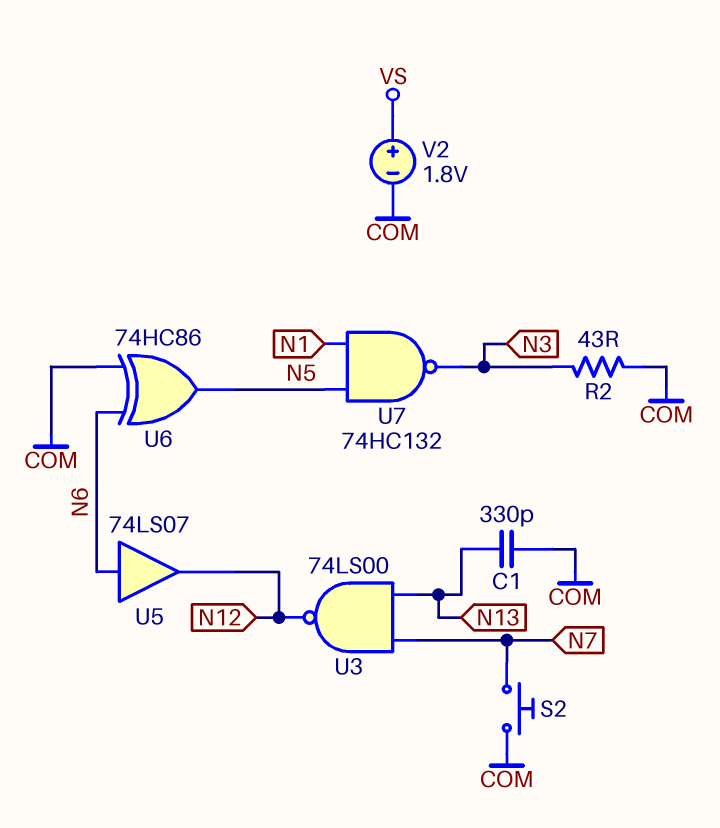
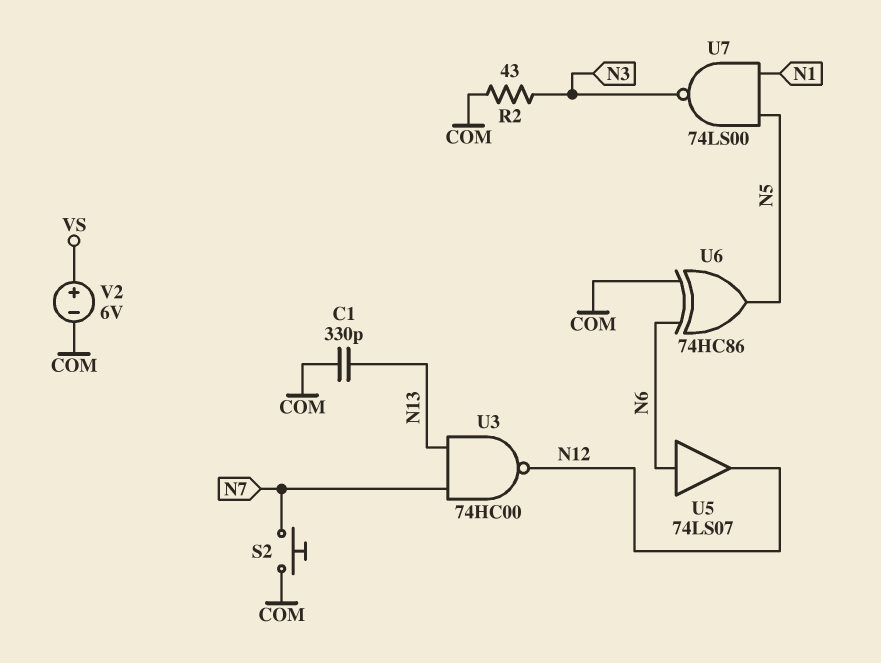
U3: NAND 74LS00 (in N7, in N13, out N12) -> NAND 74HC00 (in N7, in N13, out N12)
U7: NAND 74HC132 (in N1, in N5, out N3) -> NAND 74LS00 (in N1, in N5, out N3)
V2: 1.8V (plus VS, minus COM) -> 6V (plus VS, minus COM)

